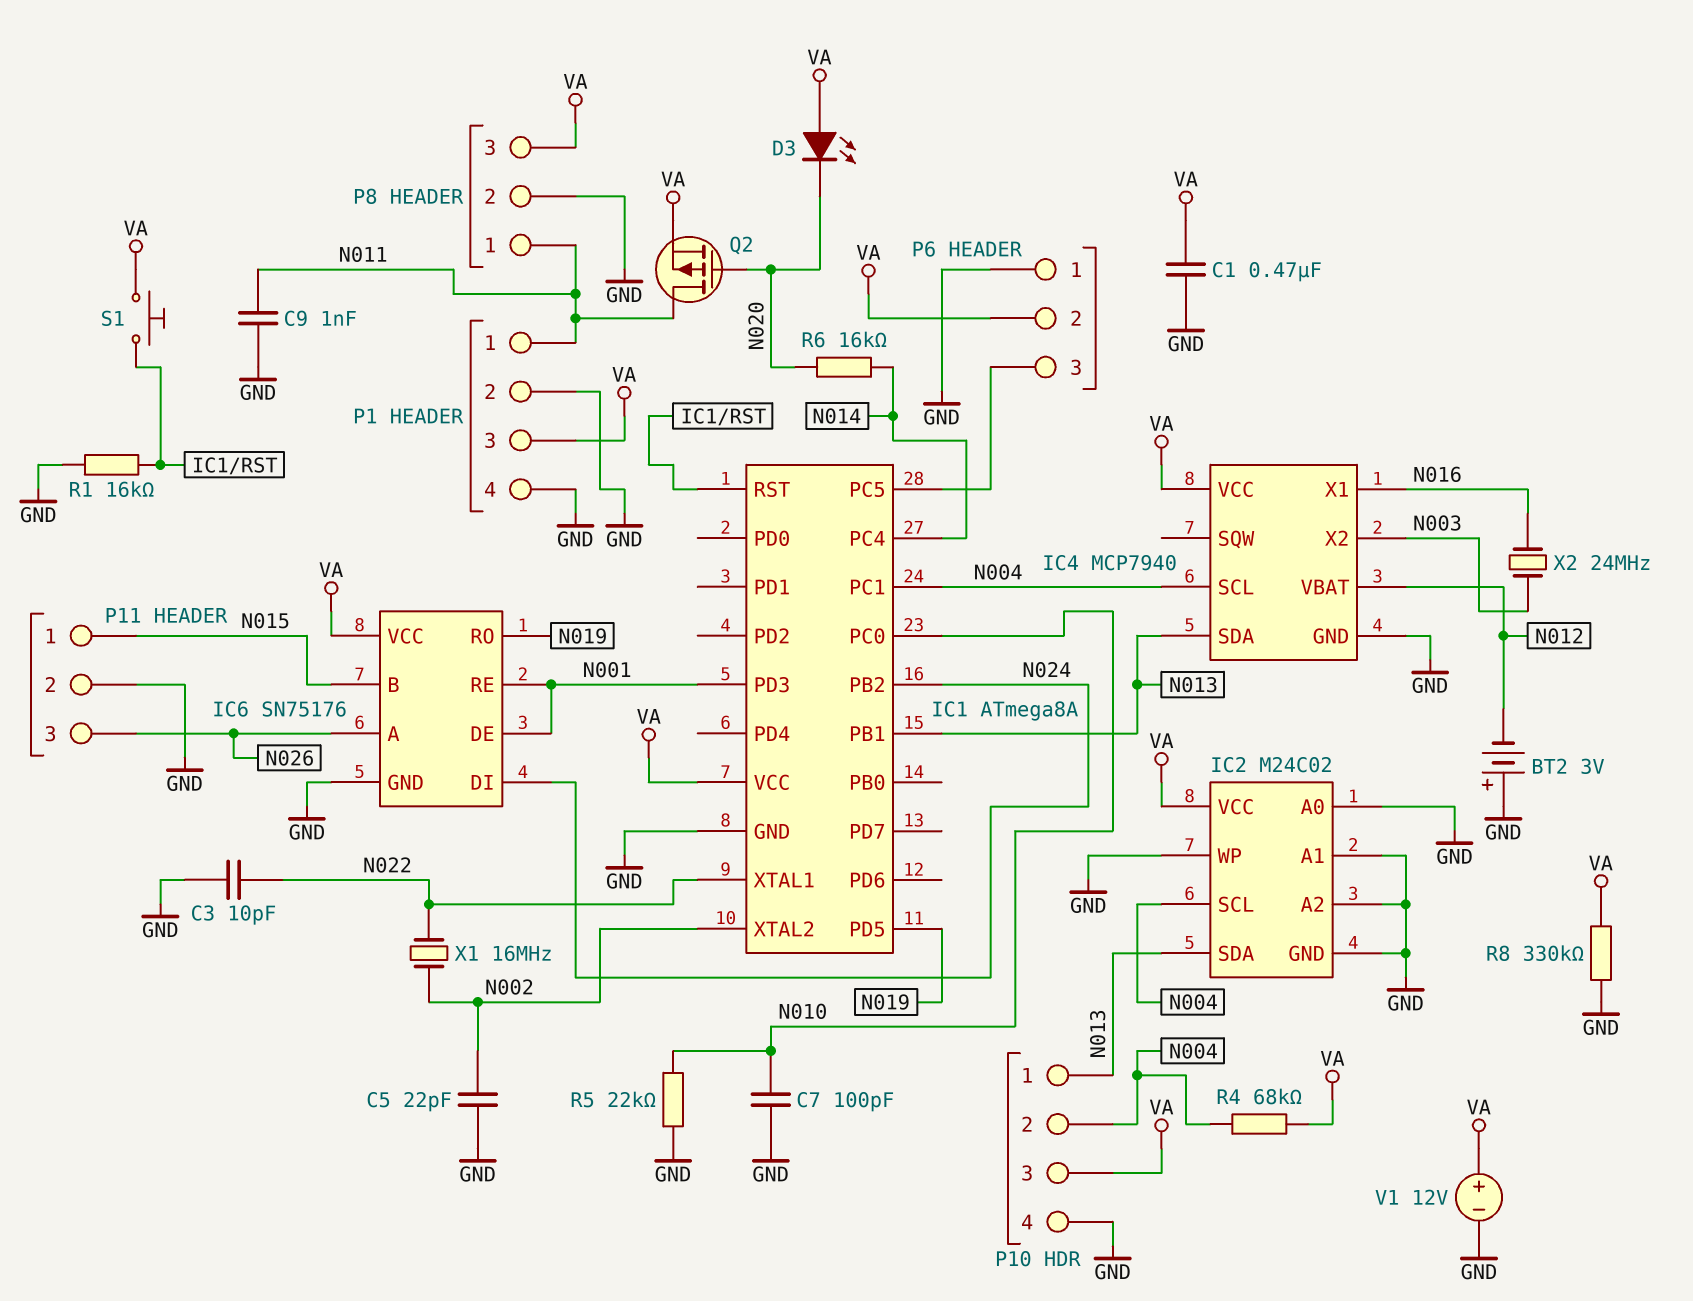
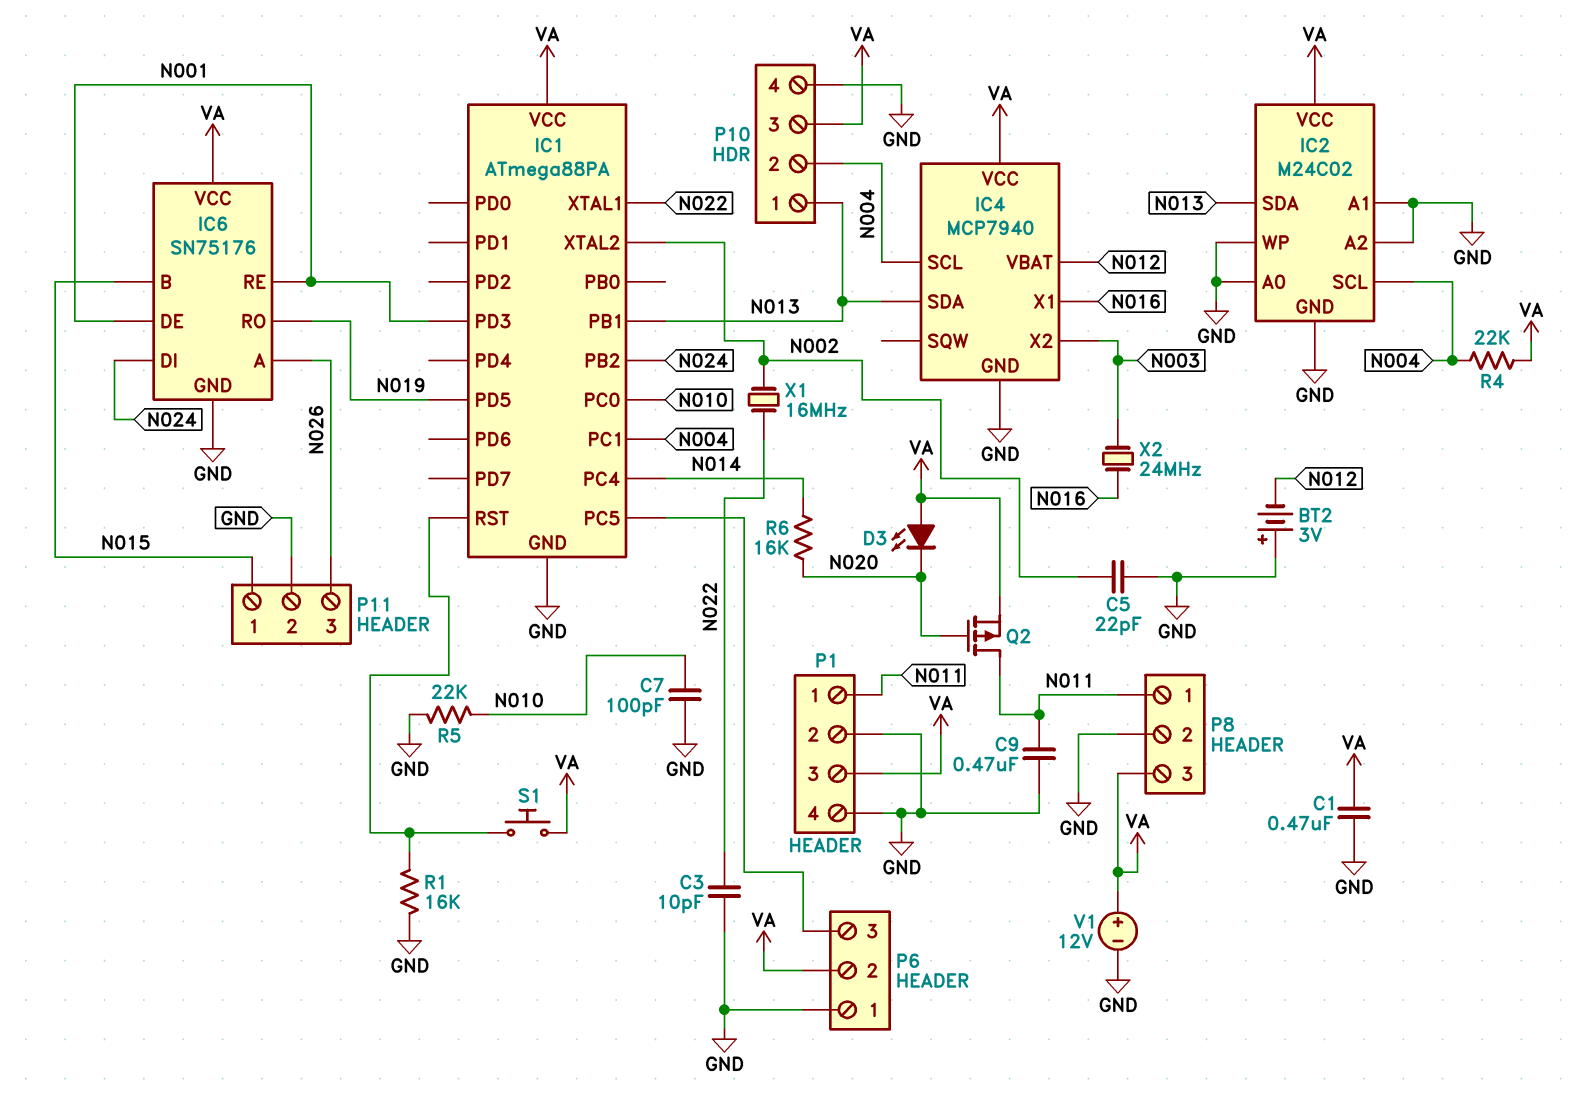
C9: 1nF (GND, N011) -> 470nF (GND, N011)
IC1: ATmega8A -> ATmega88PA
R4: 68k (N004, VA) -> 22k (N004, VA)
R8: 330k (GND, VA) -> none

